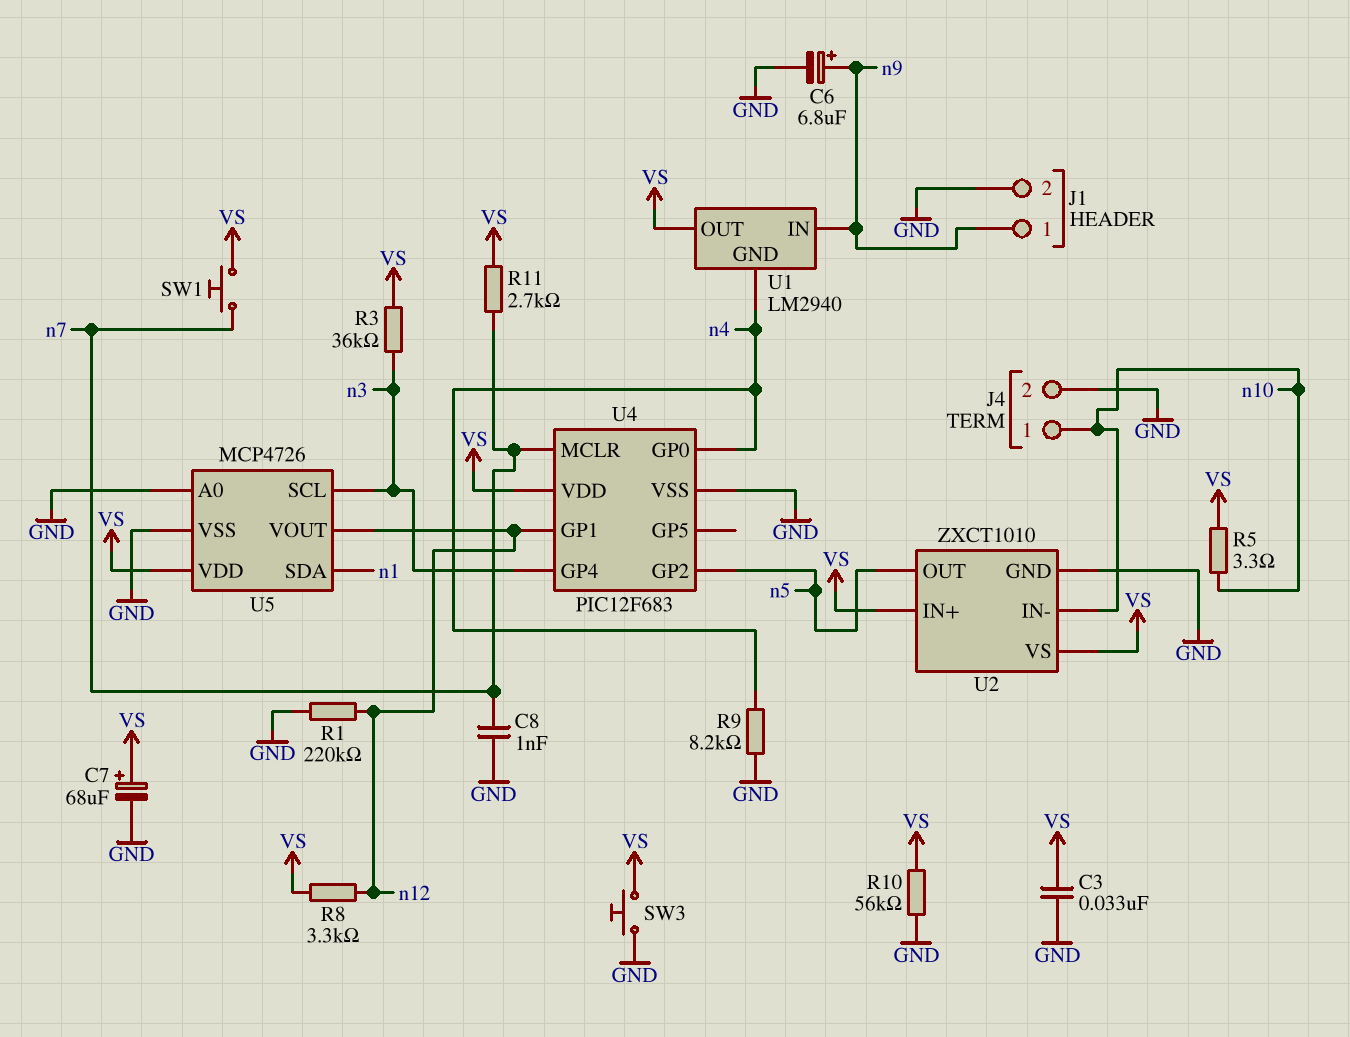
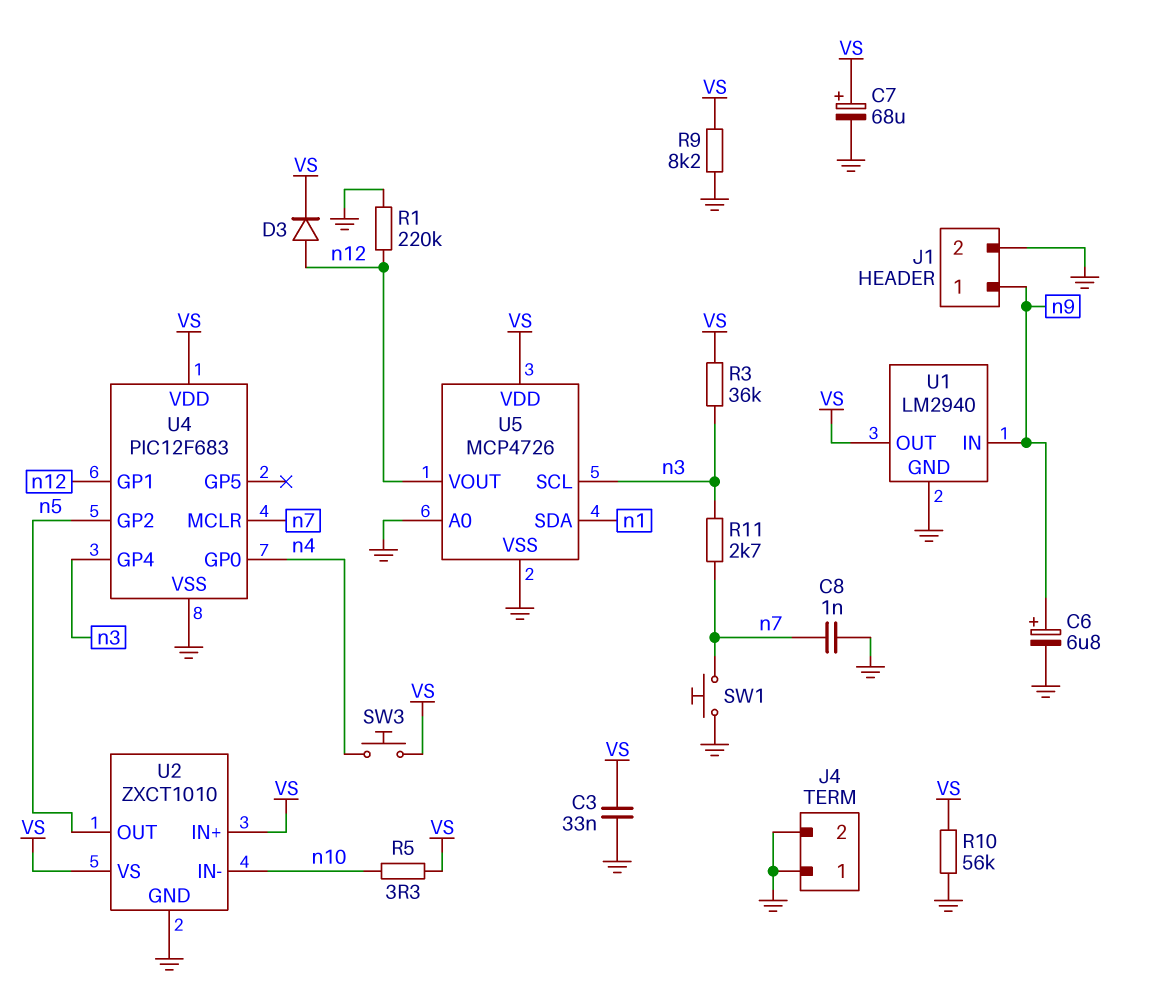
D3: none -> diode (A n12, K VS)
J4 pin 1: n10 -> GND
R8: 3.3k (VS, n12) -> none
R9: 8.2k (GND, n4) -> 8.2k (GND, VS)
R11: 2.7k (VS, n7) -> 2.7k (n3, n7)
SW1: button (VS, n7) -> button (GND, n7)
SW3: button (GND, VS) -> button (VS, n4)
U1 pin GND: n4 -> GND

